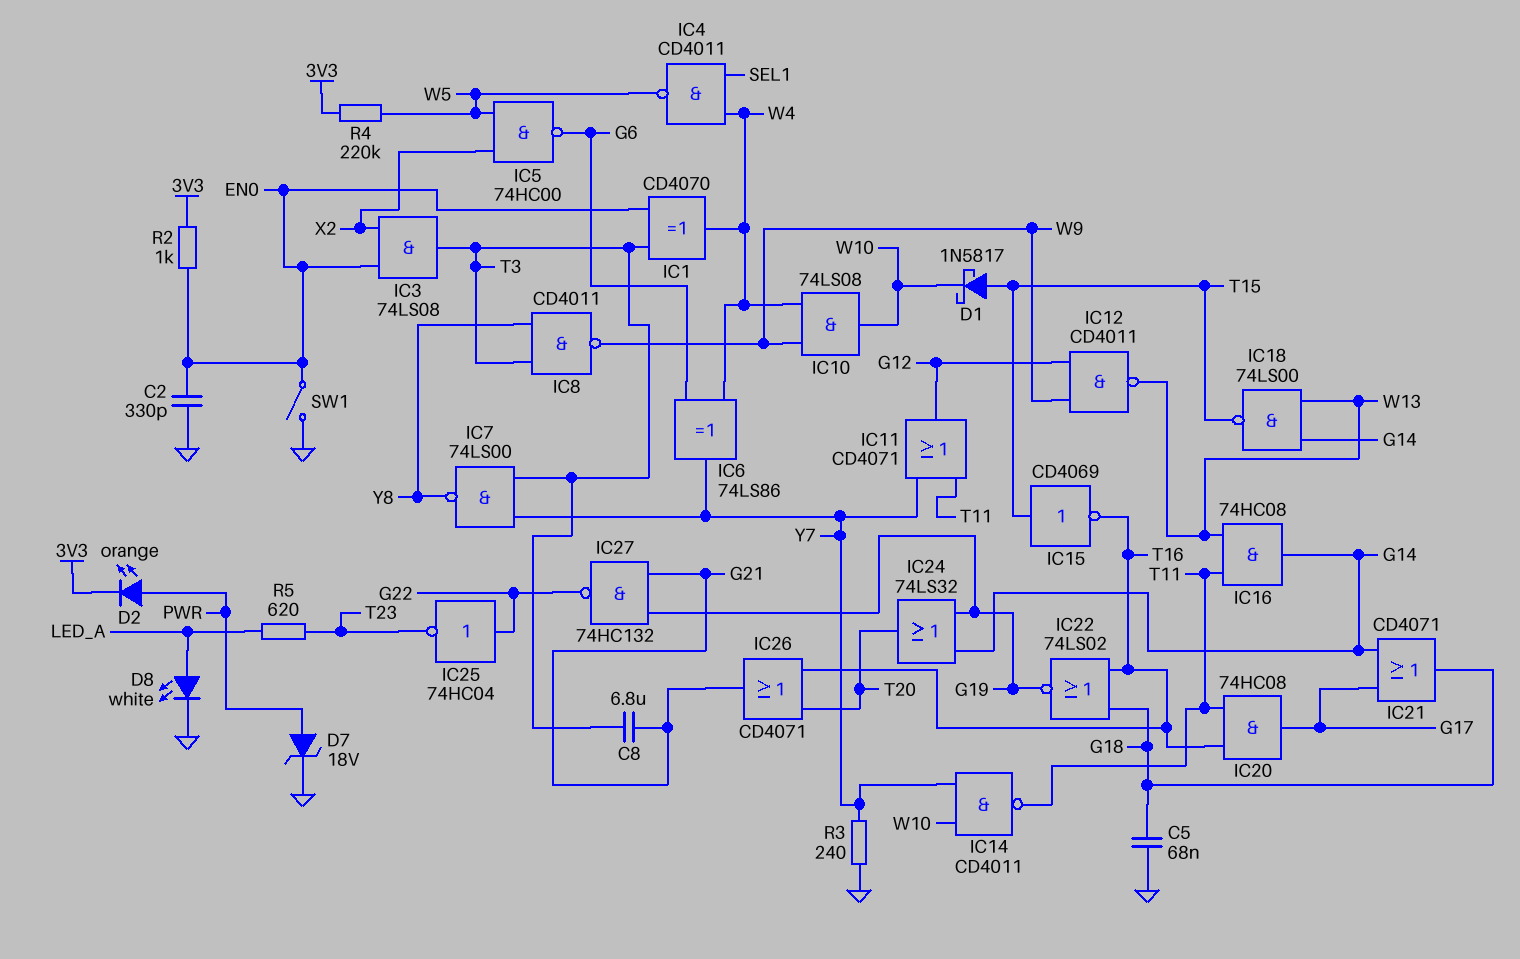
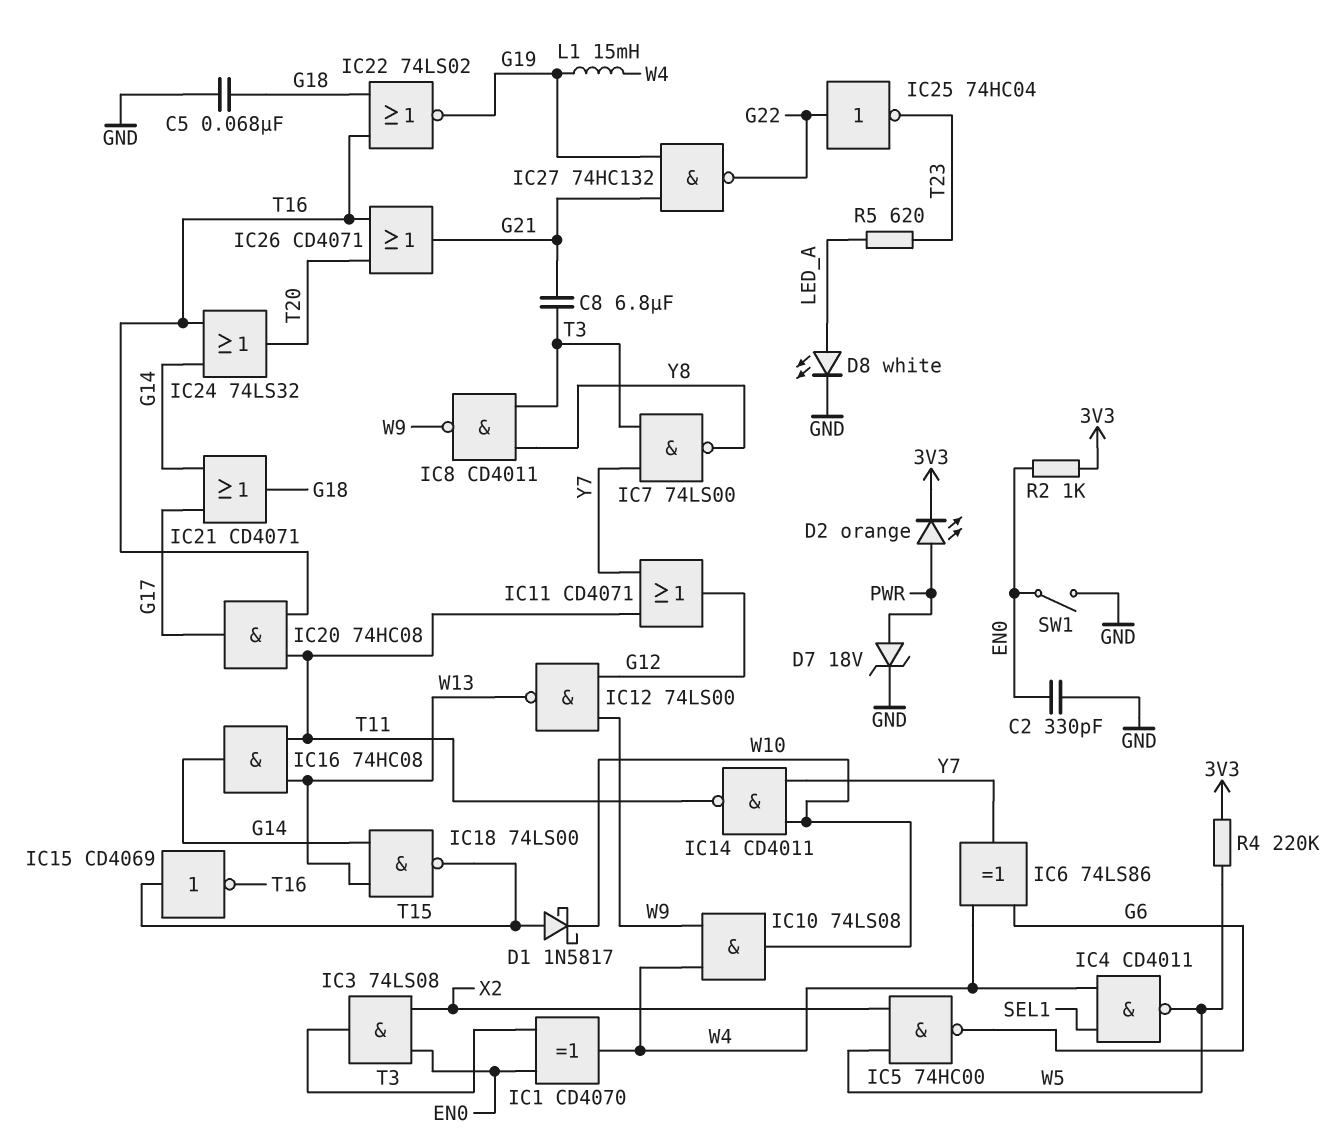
IC12: NAND CD4011 (in G12, in W9, out W13) -> NAND 74LS00 (in G12, in W9, out W13)
IC24: OR 74LS32 (in G14, in G19, out T20) -> OR 74LS32 (in G14, in T16, out T20)
L1: none -> 15mH (G19, W4)
R3: 240 (GND, Y7) -> none

